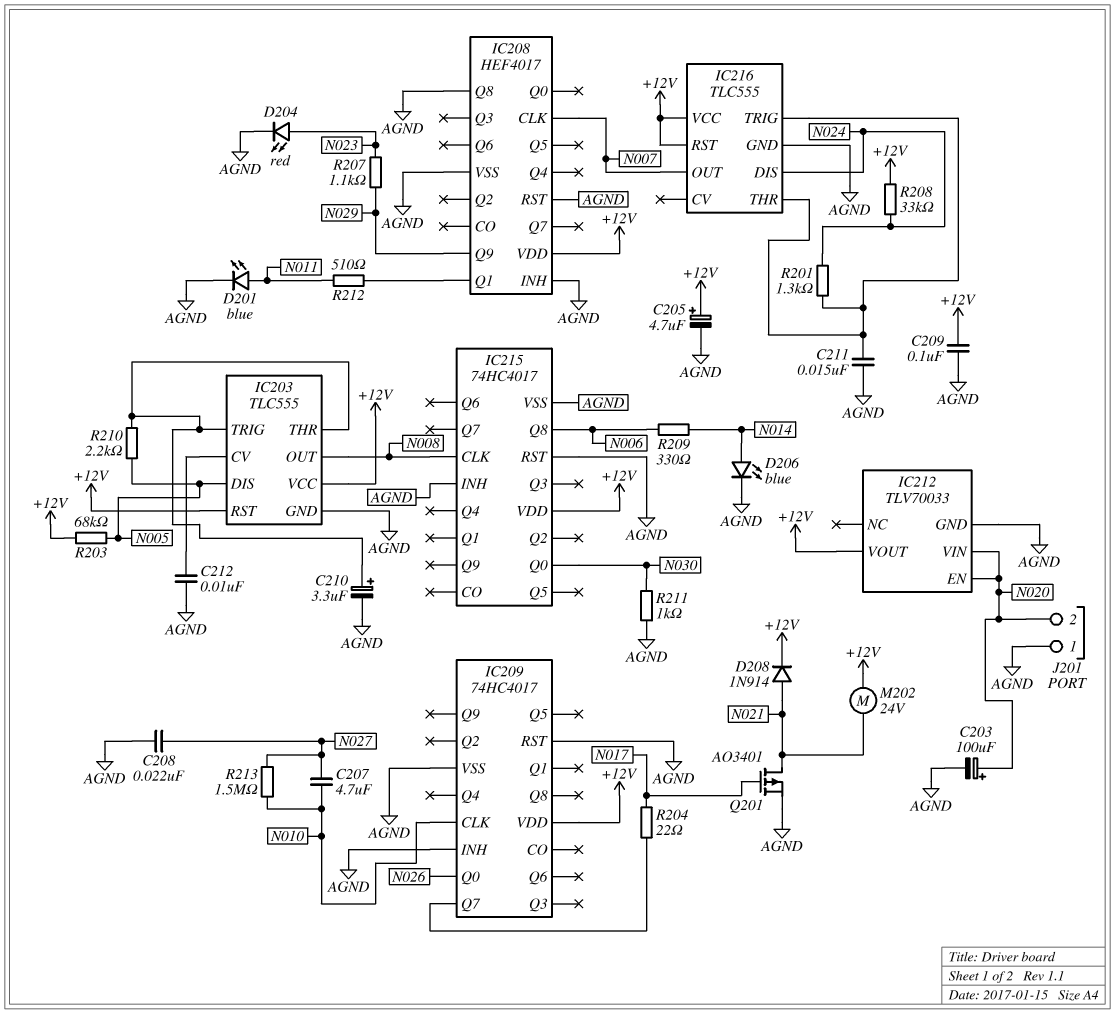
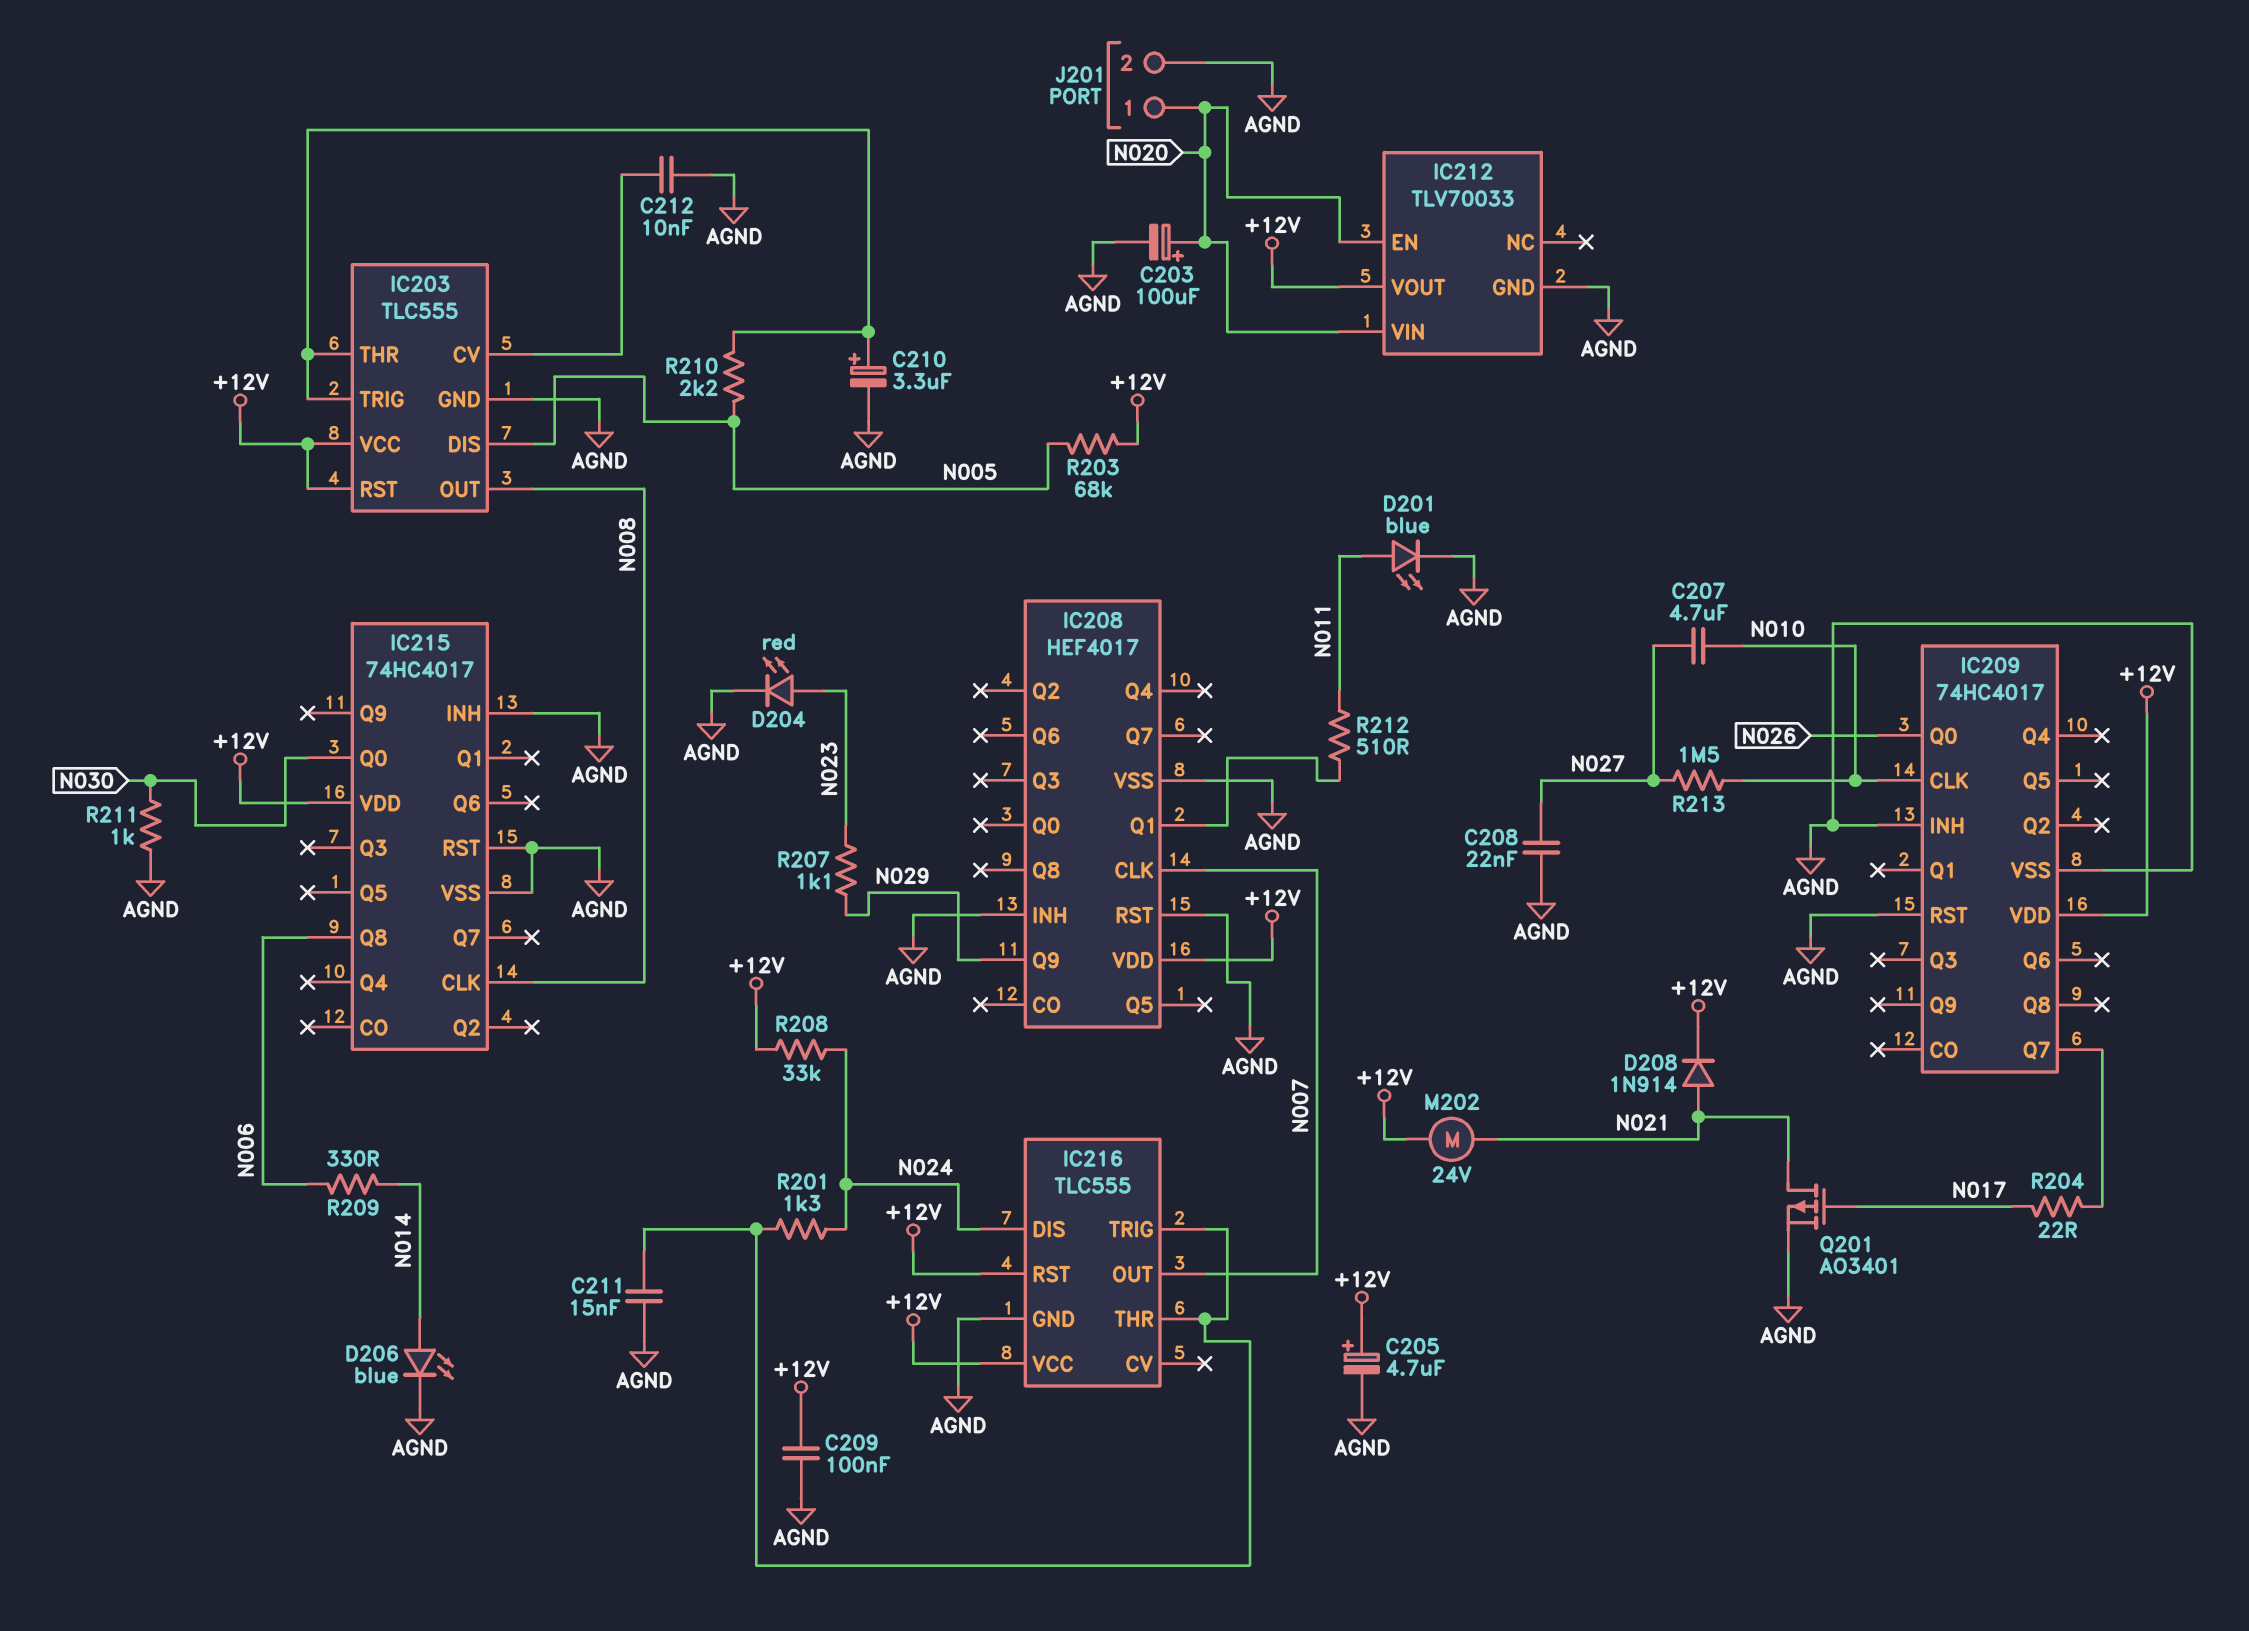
IC208 pin Q8: AGND -> none
J201 pin 1: AGND -> N020
J201 pin 2: N020 -> AGND

